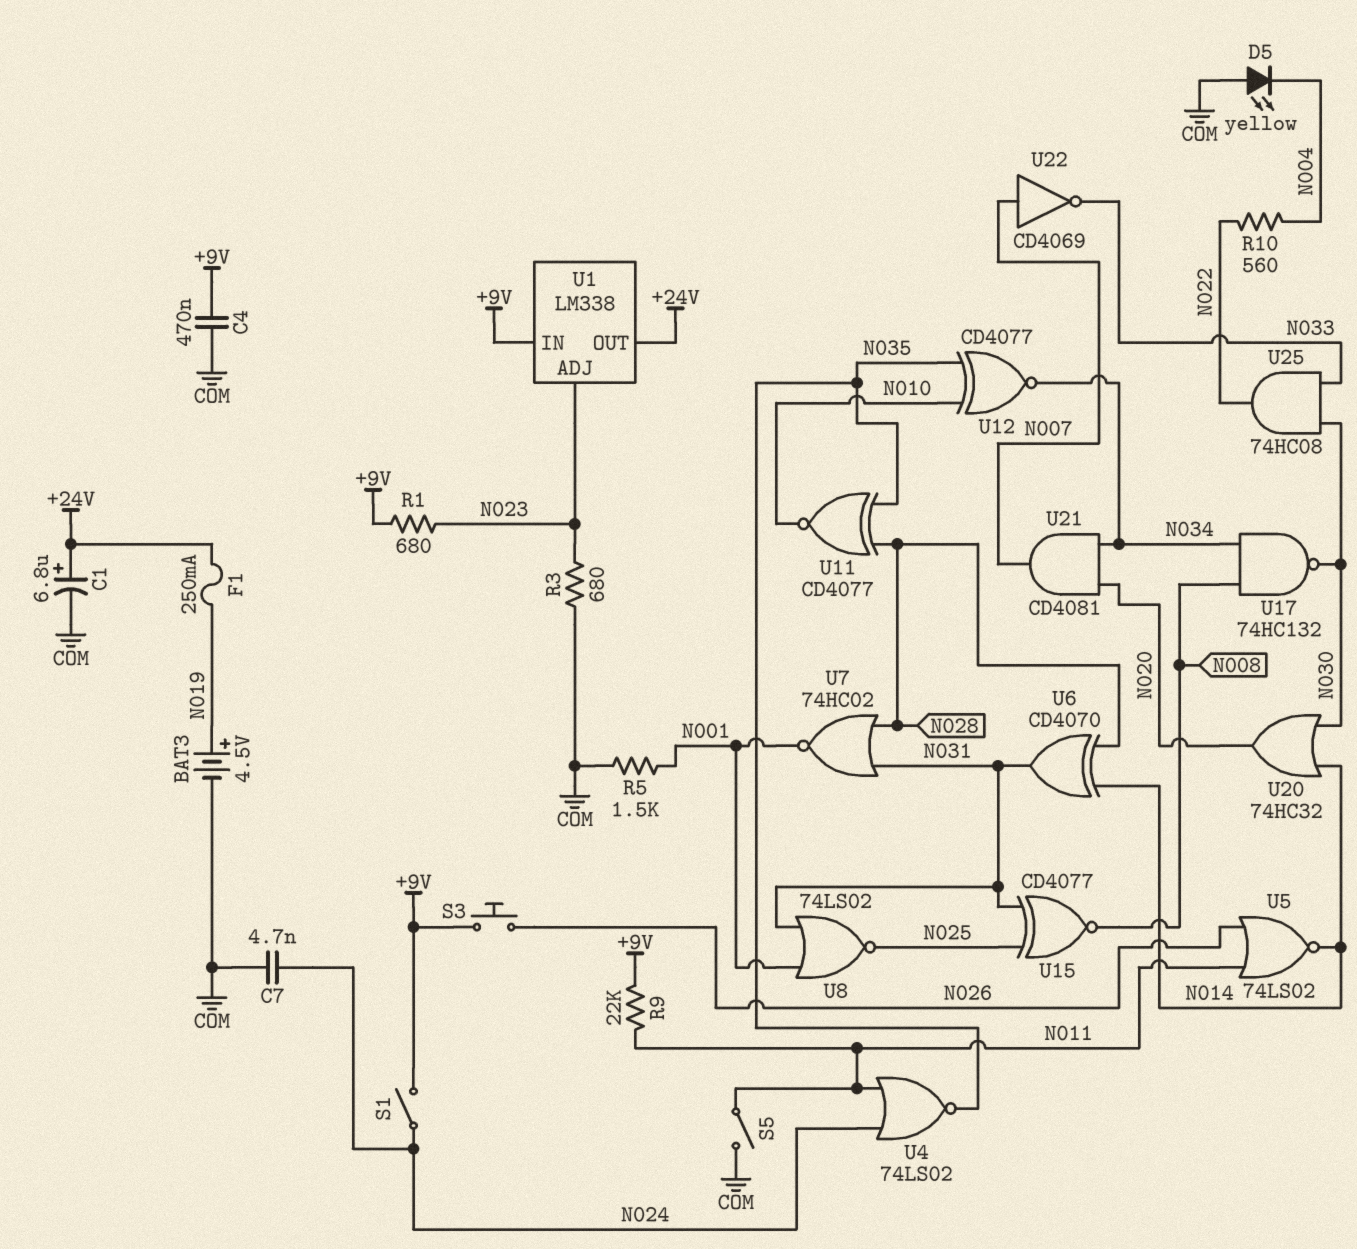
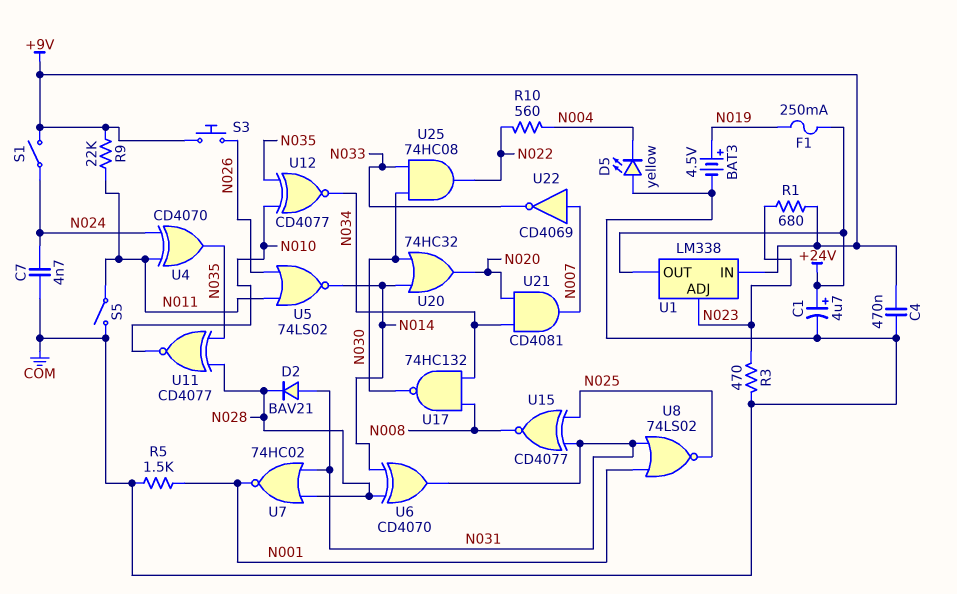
C1: 6.8uF (plus +24V, minus COM) -> 4.7uF (plus +24V, minus COM)
D2: none -> diode BAV21 (A N031, K N028)
R3: 680 (COM, N023) -> 470 (COM, N023)
U4: NOR 74LS02 (in N011, in N024, out N035) -> XOR CD4070 (in N011, in N024, out N035)

